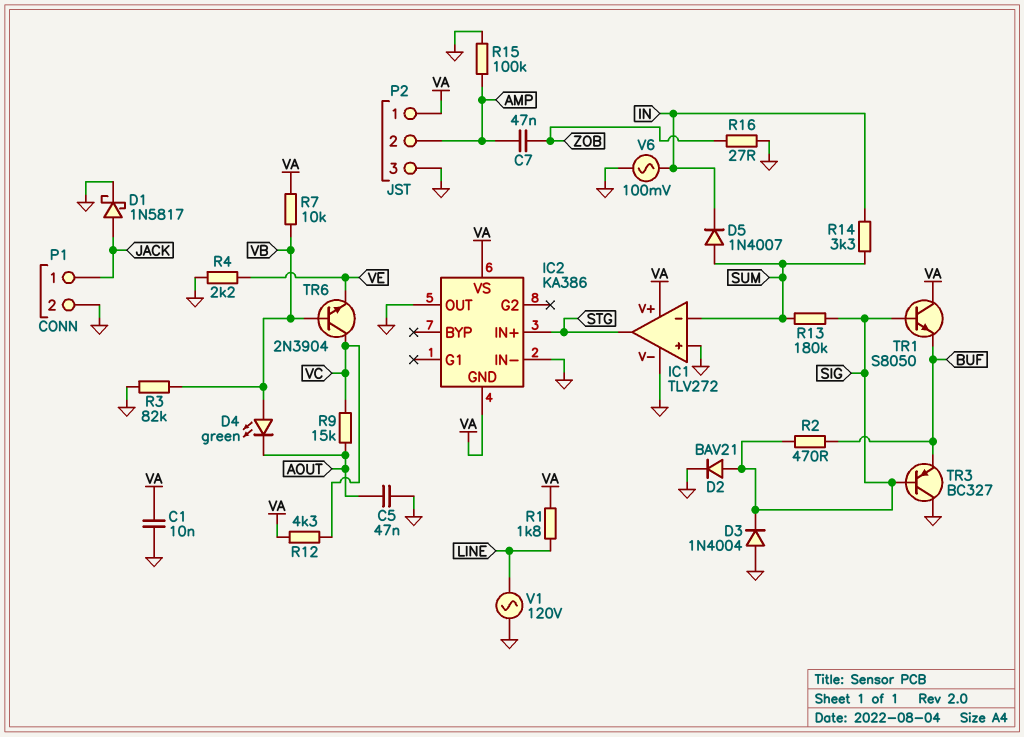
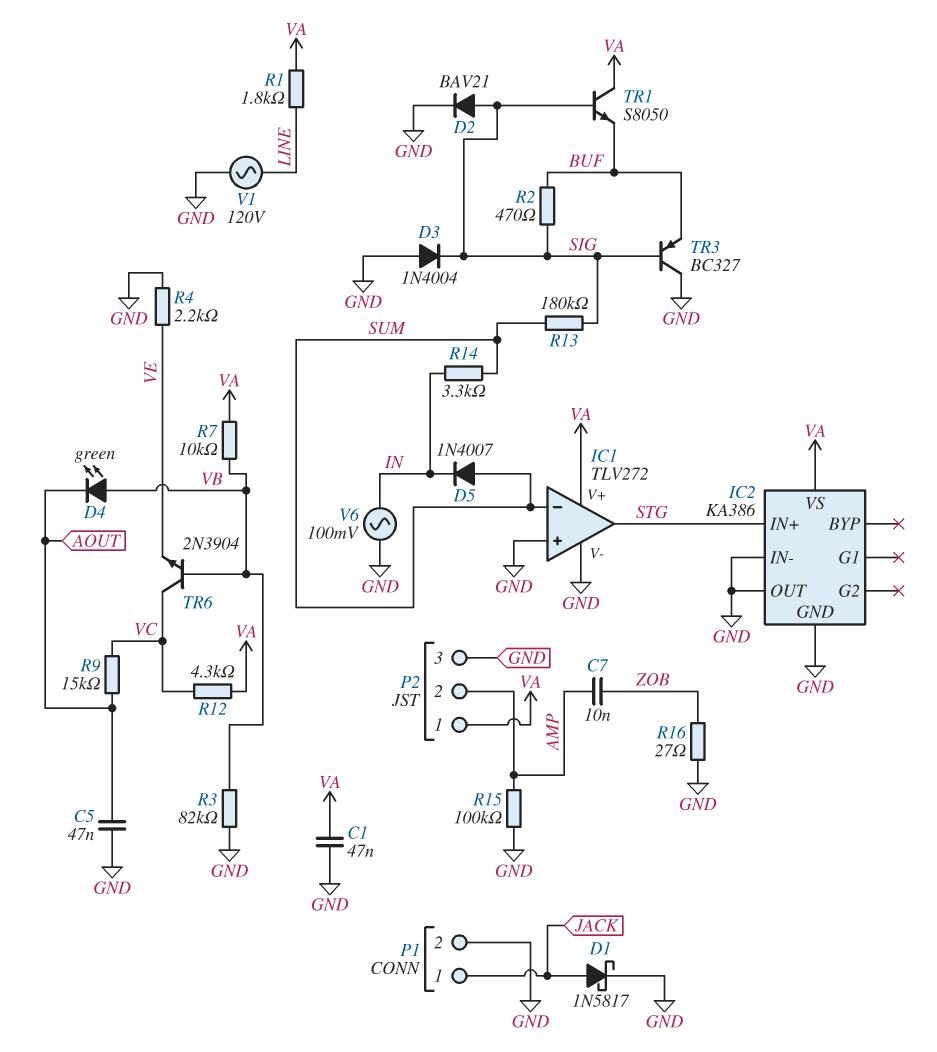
C1: 10nF (GND, VA) -> 47nF (GND, VA)
C7: 47nF (AMP, ZOB) -> 10nF (AMP, ZOB)
IC2 pin GND: VA -> GND

